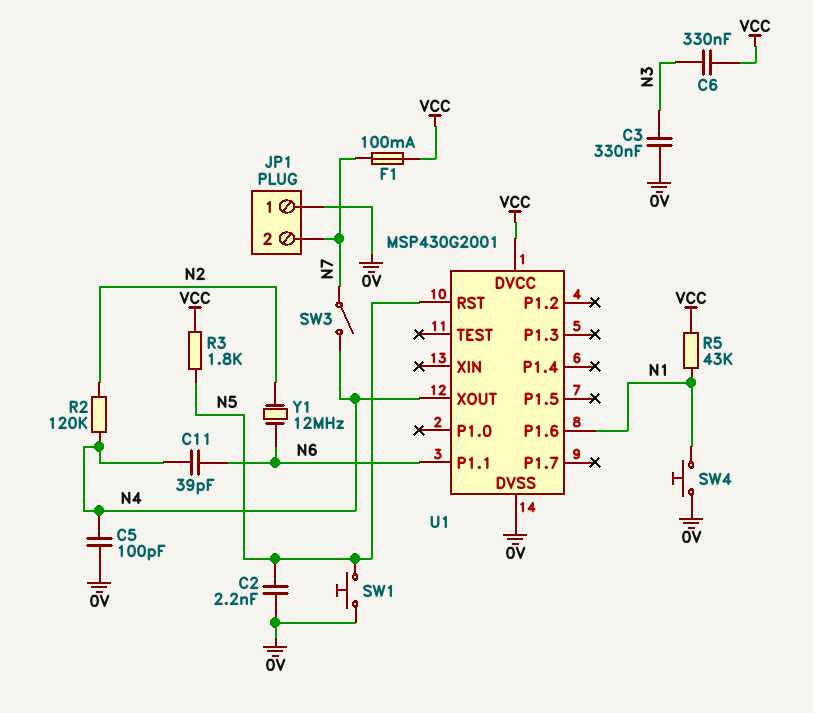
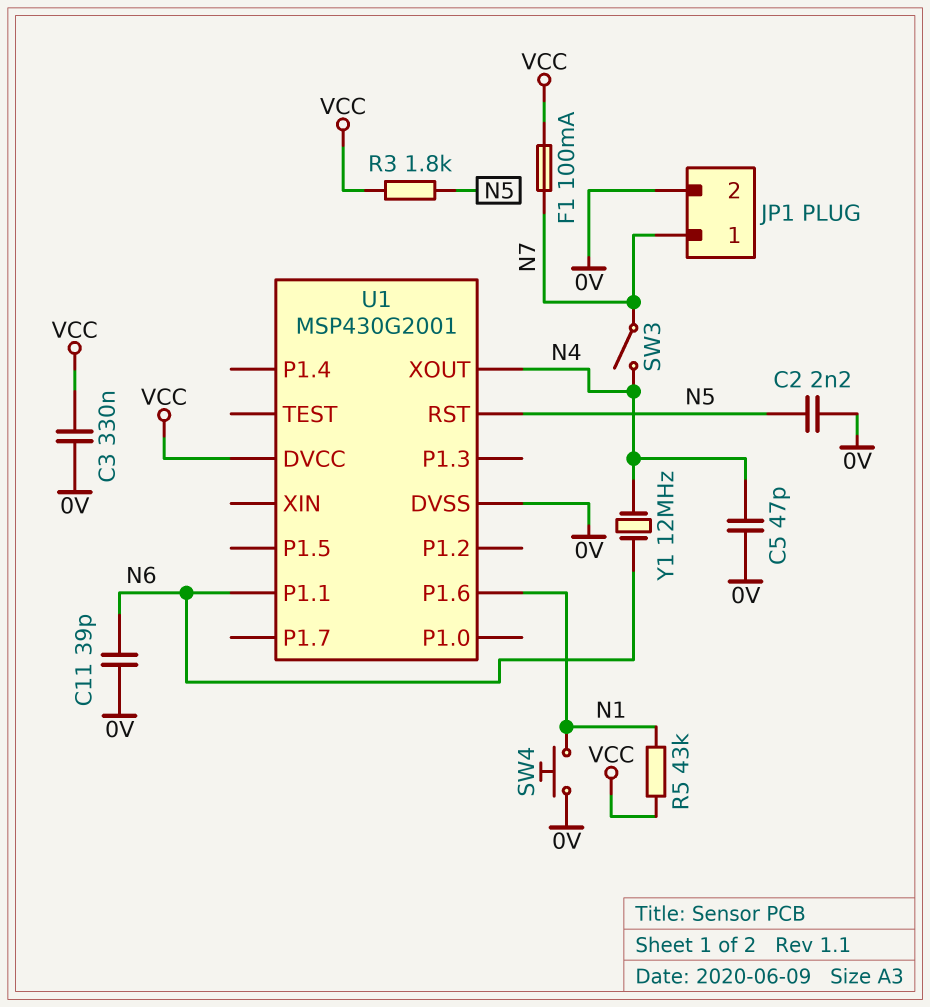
C3: 330nF (0V, N3) -> 330nF (0V, VCC)
C5: 100pF (0V, N4) -> 47pF (0V, N4)
C6: 330nF (N3, VCC) -> none
C11: 39pF (N4, N6) -> 39pF (0V, N6)
JP1 pin 1: 0V -> N7
JP1 pin 2: N7 -> 0V
R2: 120k (N2, N4) -> none
SW1: button (0V, N5) -> none
Y1: 12MHz (N2, N6) -> 12MHz (N4, N6)

